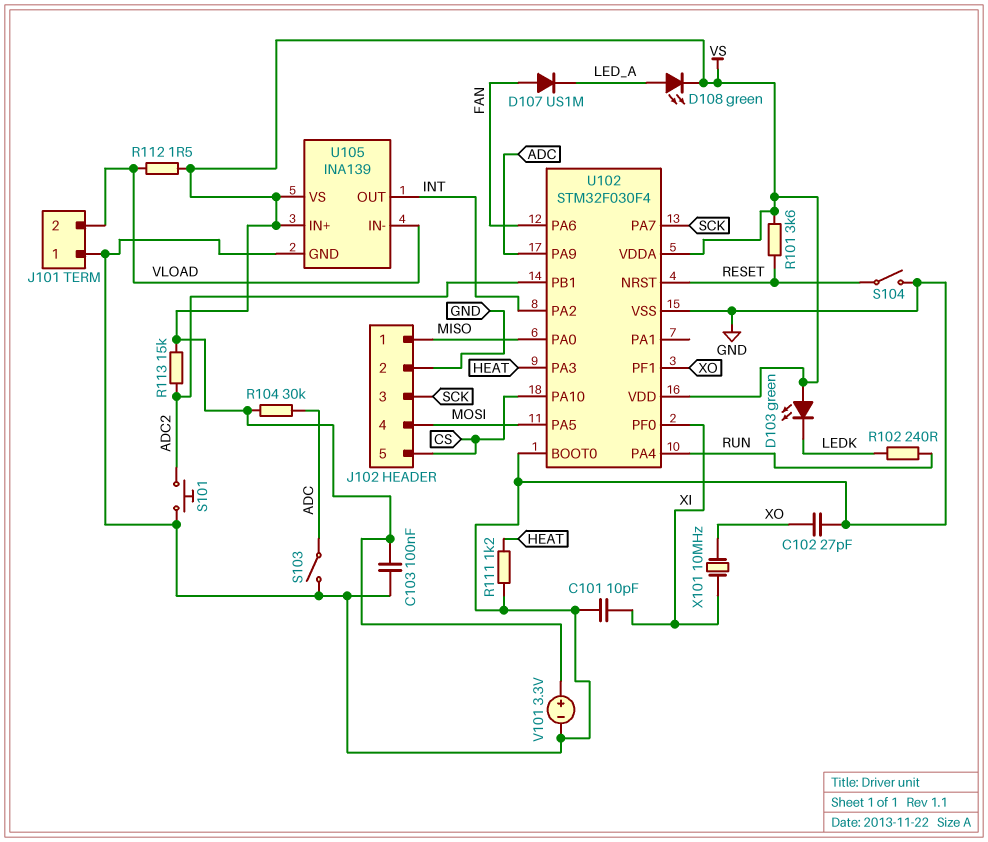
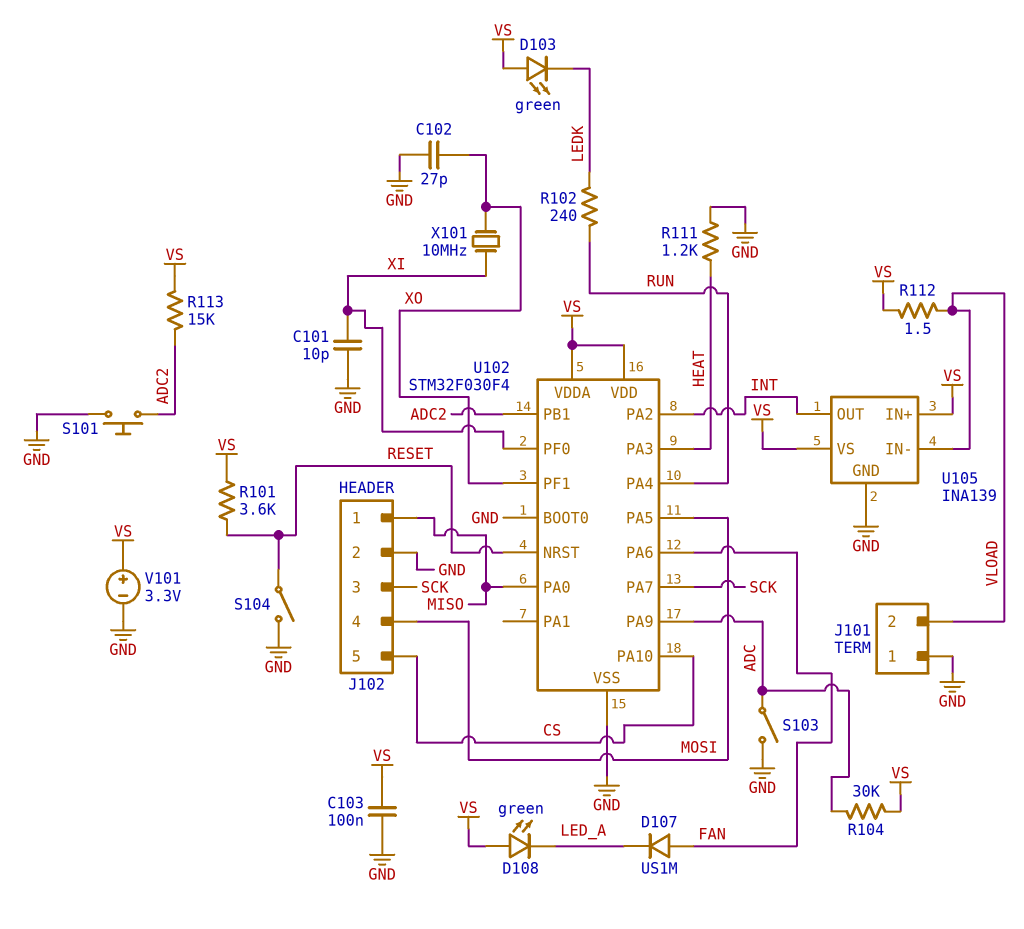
D108: LED green (A LED_A, K VS) -> LED green (A VS, K LED_A)

